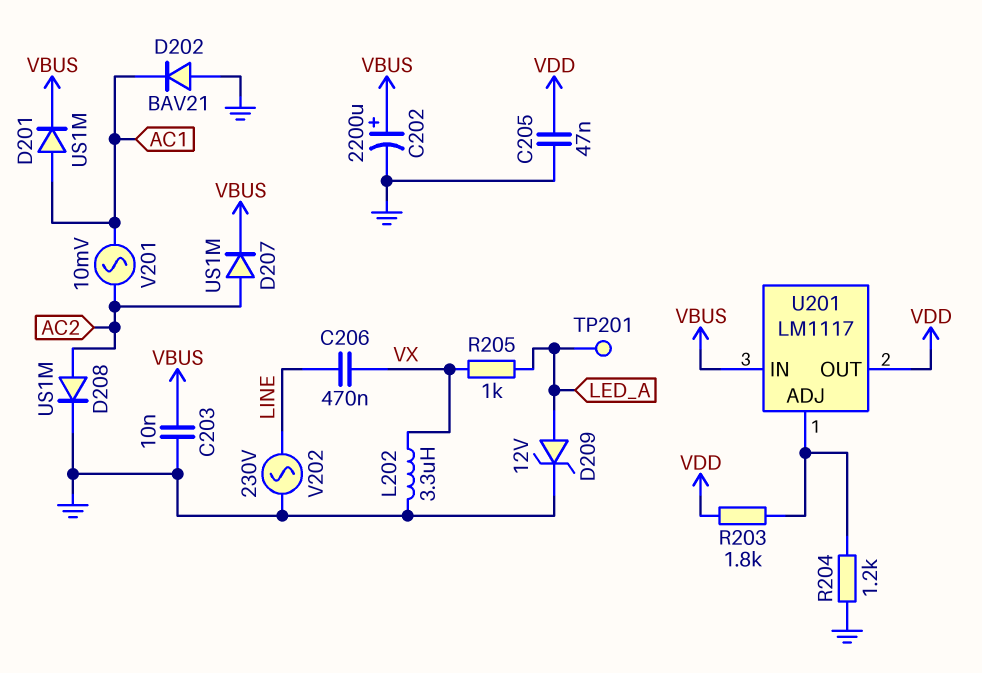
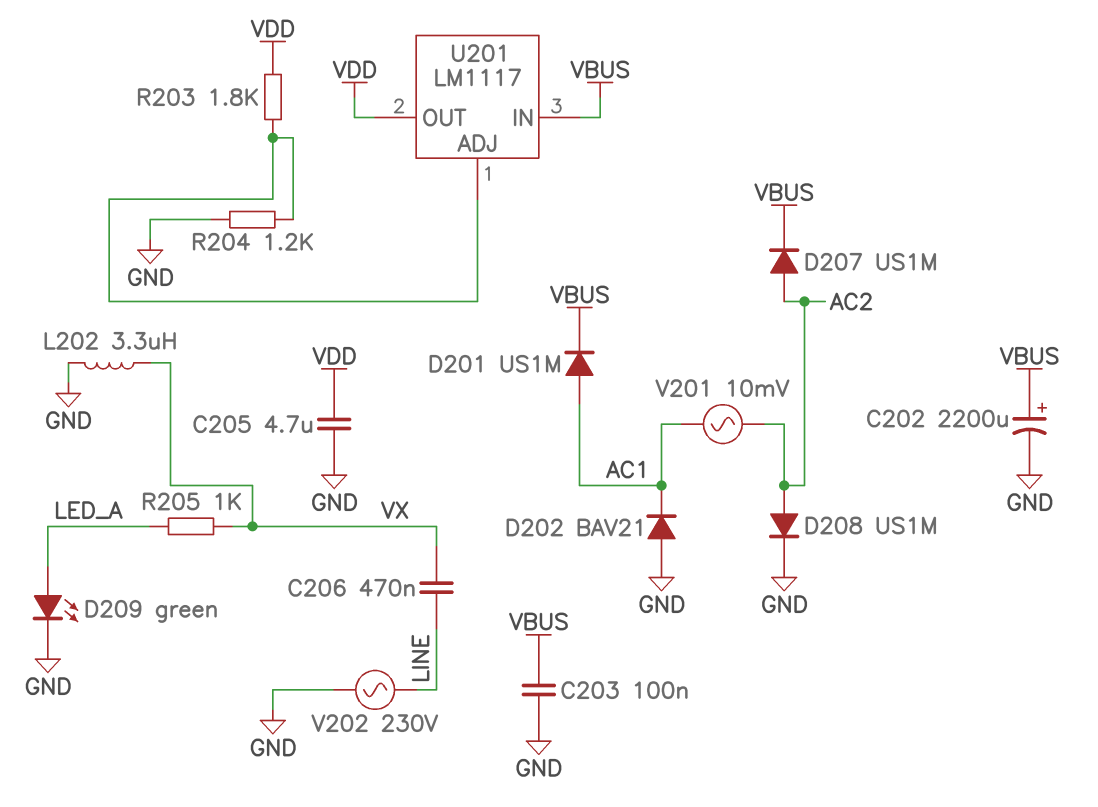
C203: 10nF (GND, VBUS) -> 100nF (GND, VBUS)
C205: 47nF (GND, VDD) -> 4.7uF (GND, VDD)
D209: zener 12V (A LED_A, K GND) -> LED green (A LED_A, K GND)
TP201: test point (LED_A) -> none

